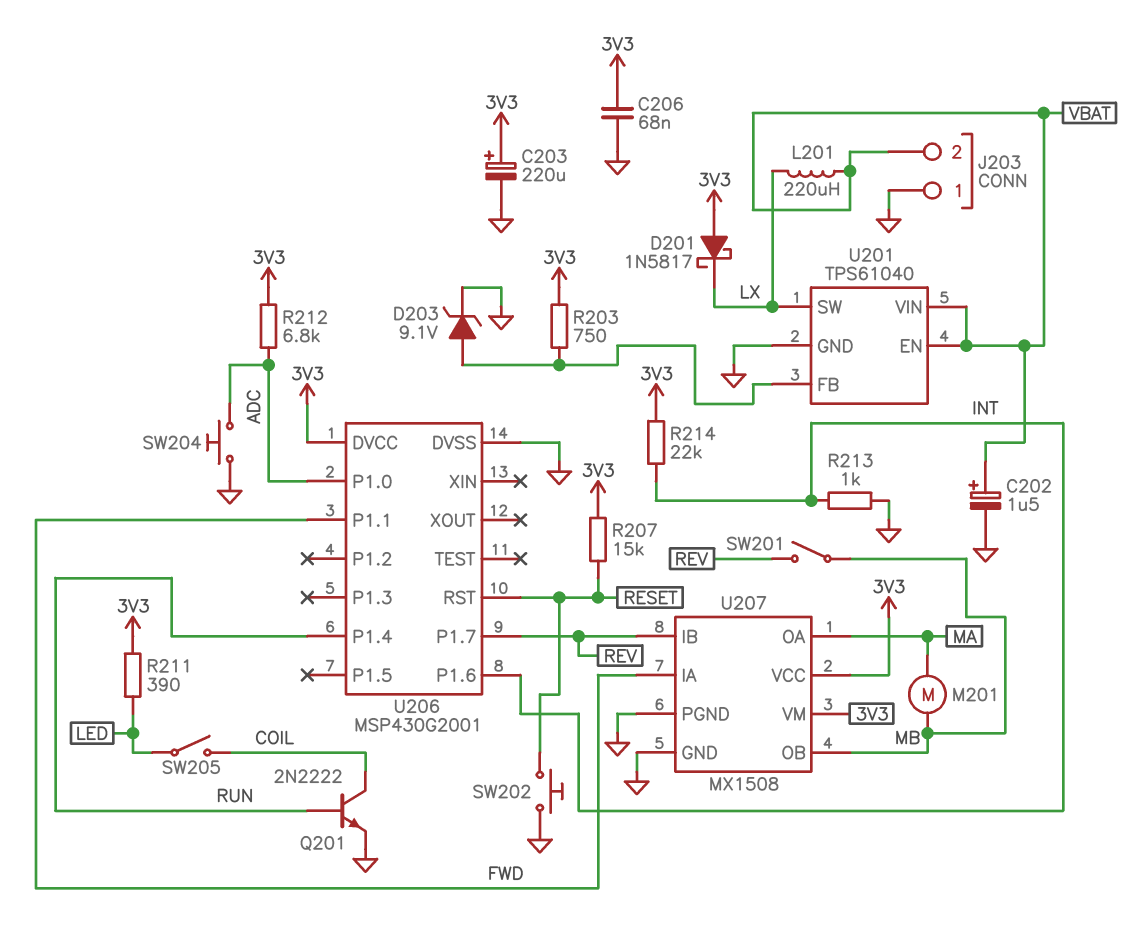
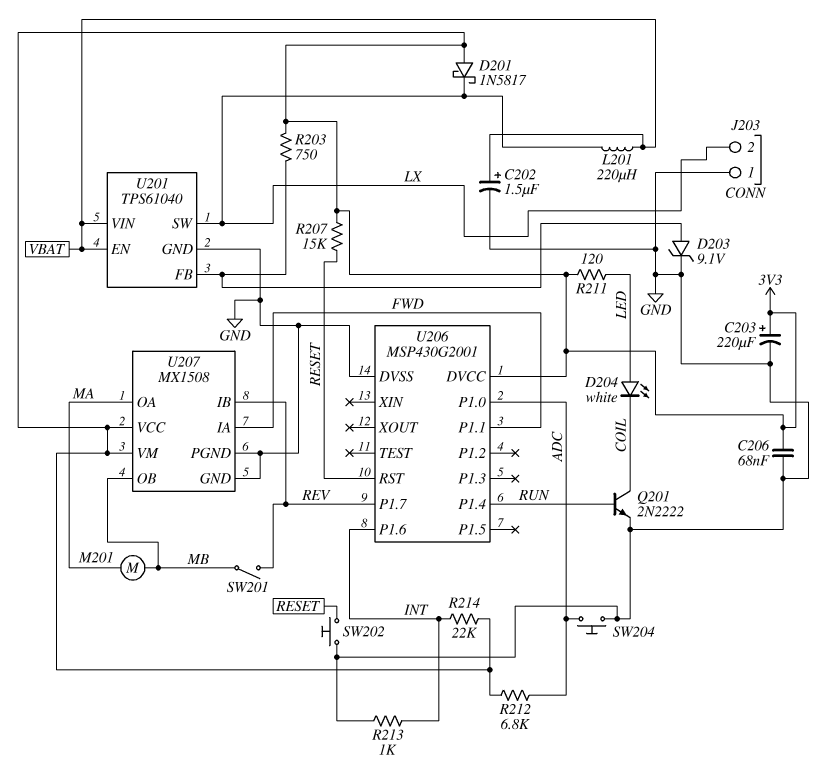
D204: none -> LED white (A LED, K COIL)
J203 pin 2: VBAT -> LX
R211: 390 (3V3, LED) -> 120 (3V3, LED)
SW205: switch (COIL, LED) -> none

